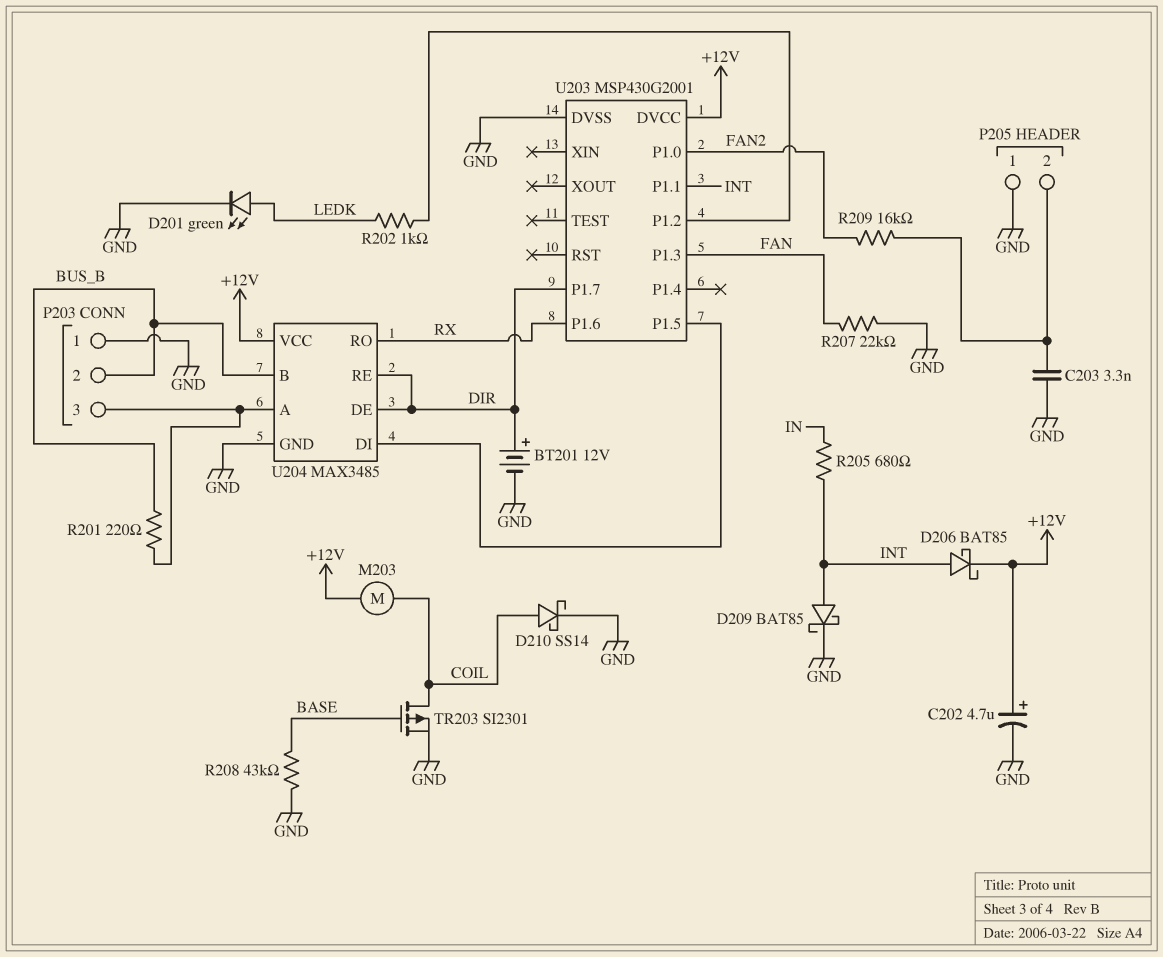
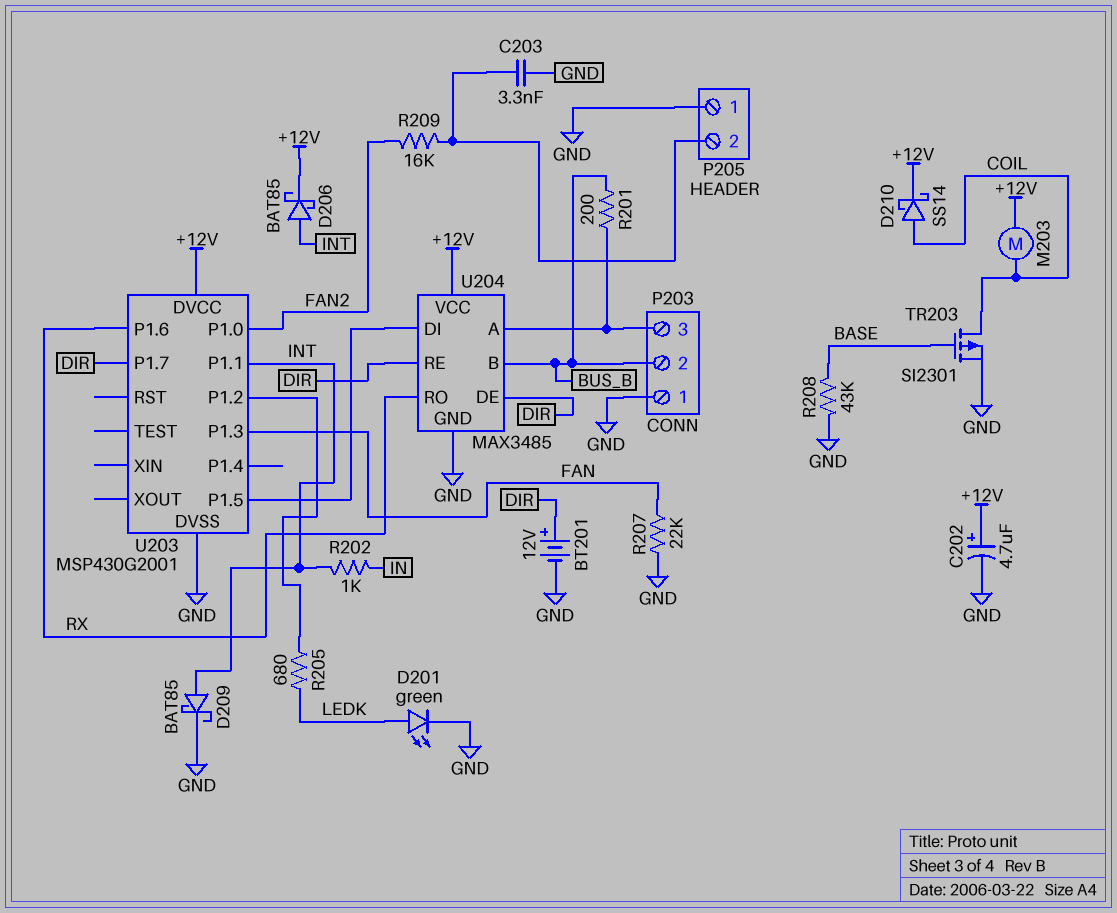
D210: schottky SS14 (A COIL, K GND) -> schottky SS14 (A COIL, K +12V)
R201: 220 (BUS_B, P203/3) -> 200 (BUS_B, P203/3)
R202: 1k (LEDK, U203/P1.2) -> 1k (IN, INT)
R205: 680 (IN, INT) -> 680 (LEDK, U203/P1.2)

